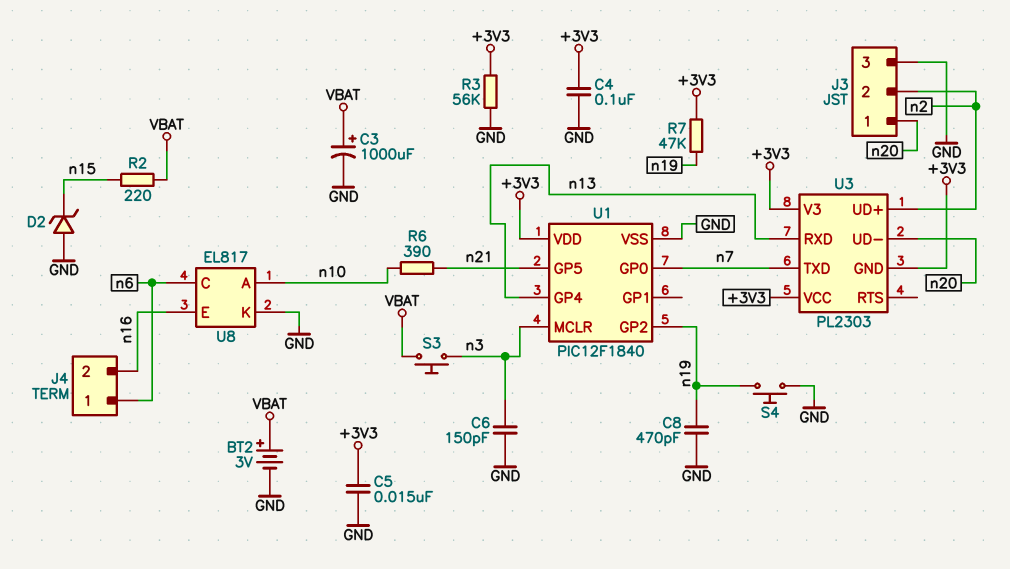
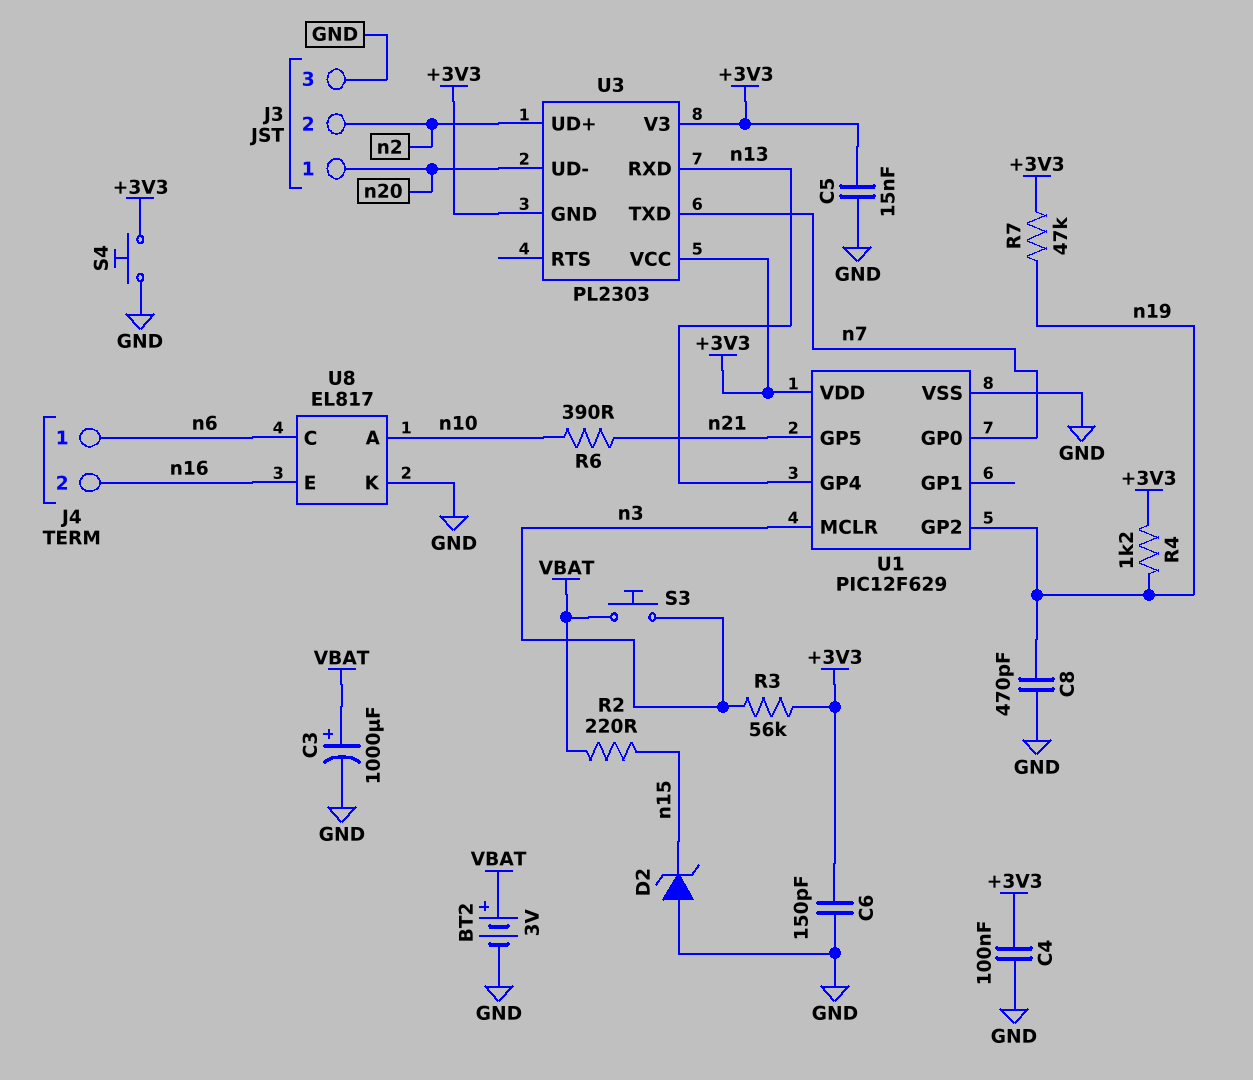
C6: 150pF (GND, n3) -> 150pF (+3V3, GND)
R3: 56k (+3V3, GND) -> 56k (+3V3, n3)
R4: none -> 1.2k (+3V3, n19)
S4: button (GND, n19) -> button (+3V3, GND)
U1: PIC12F1840 -> PIC12F629

